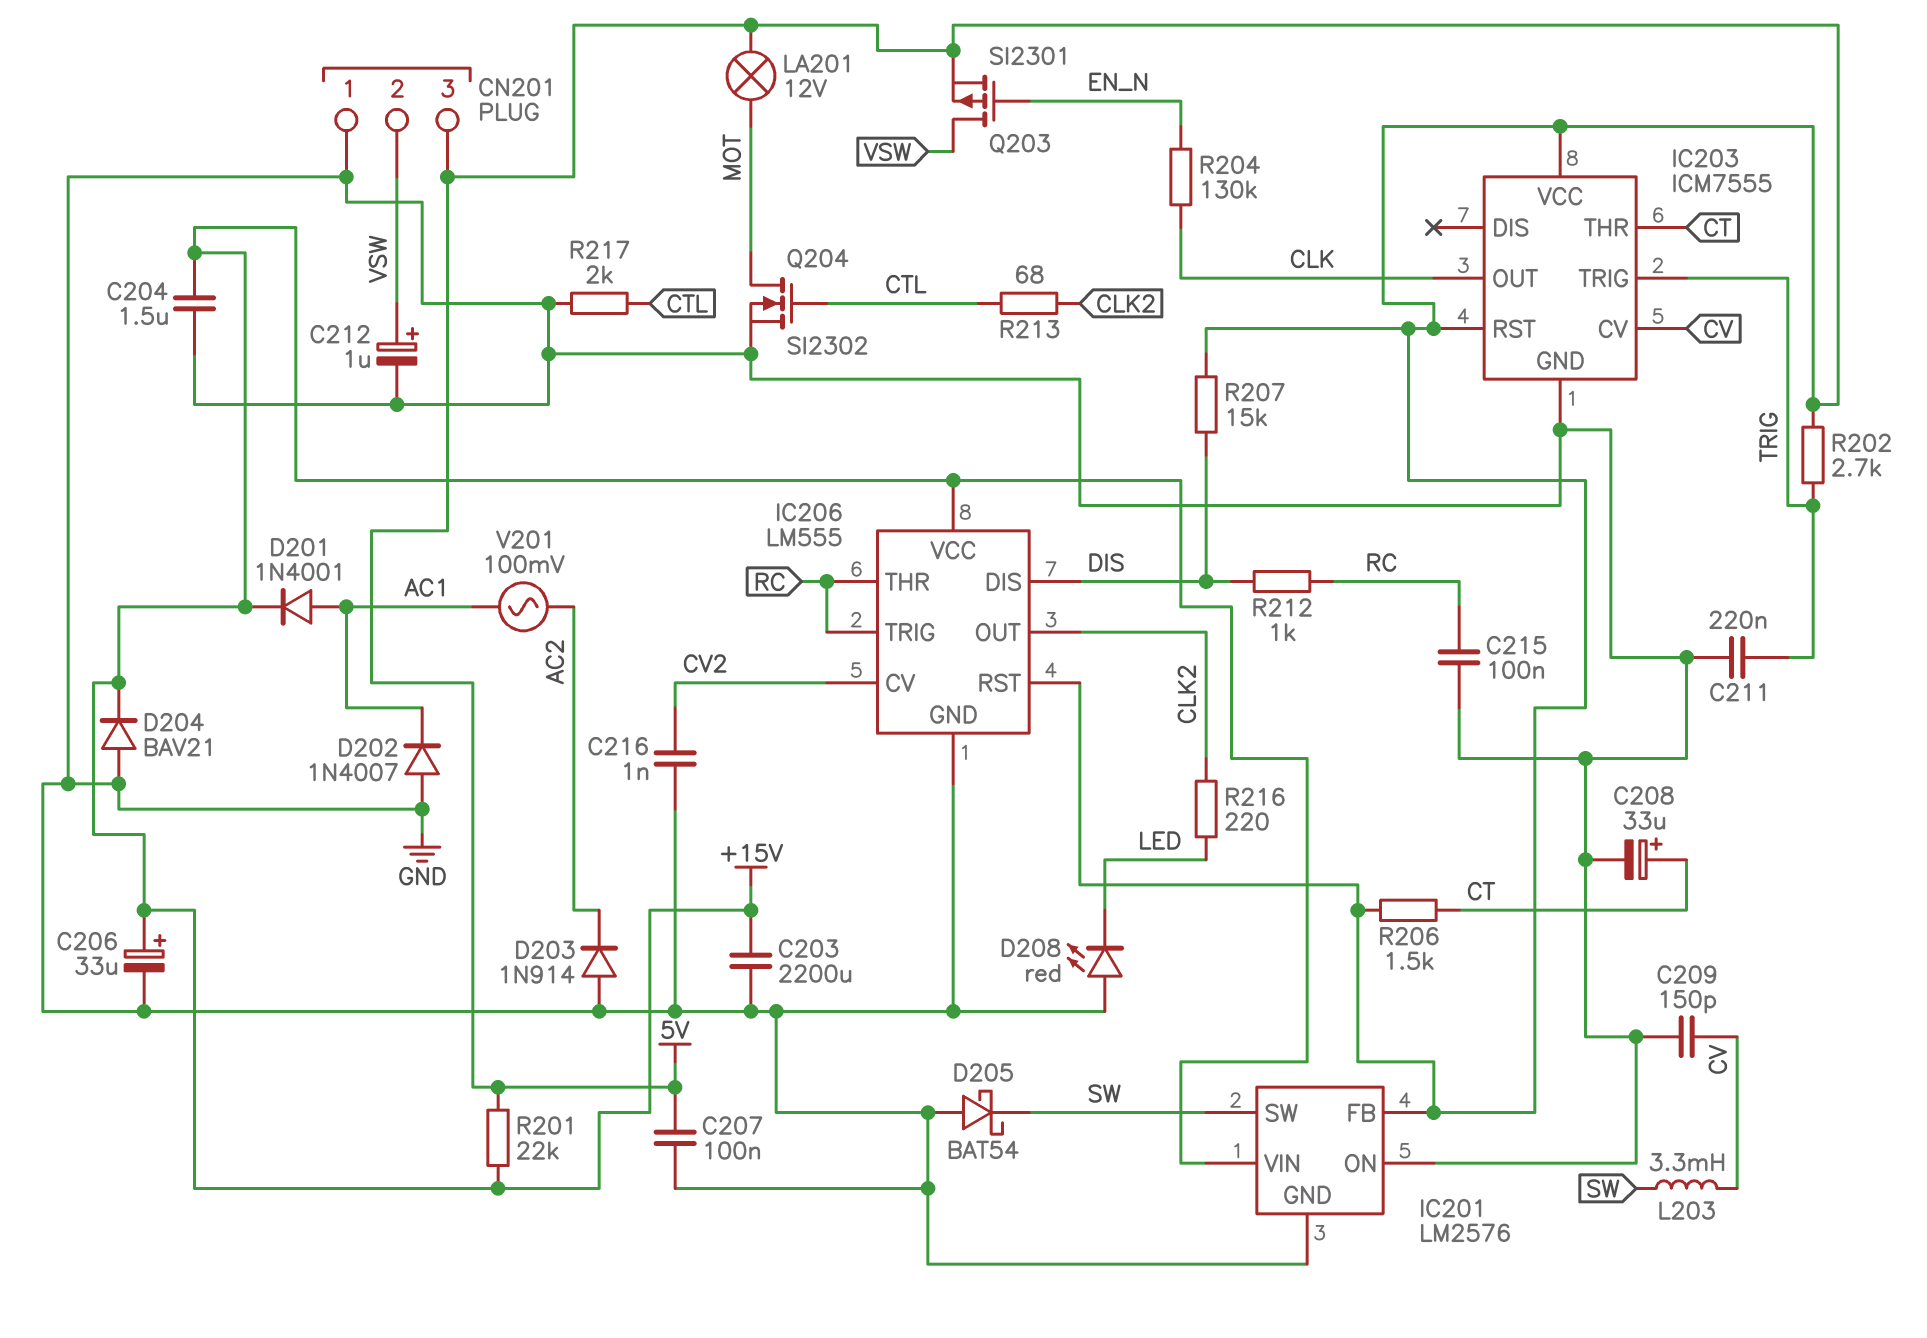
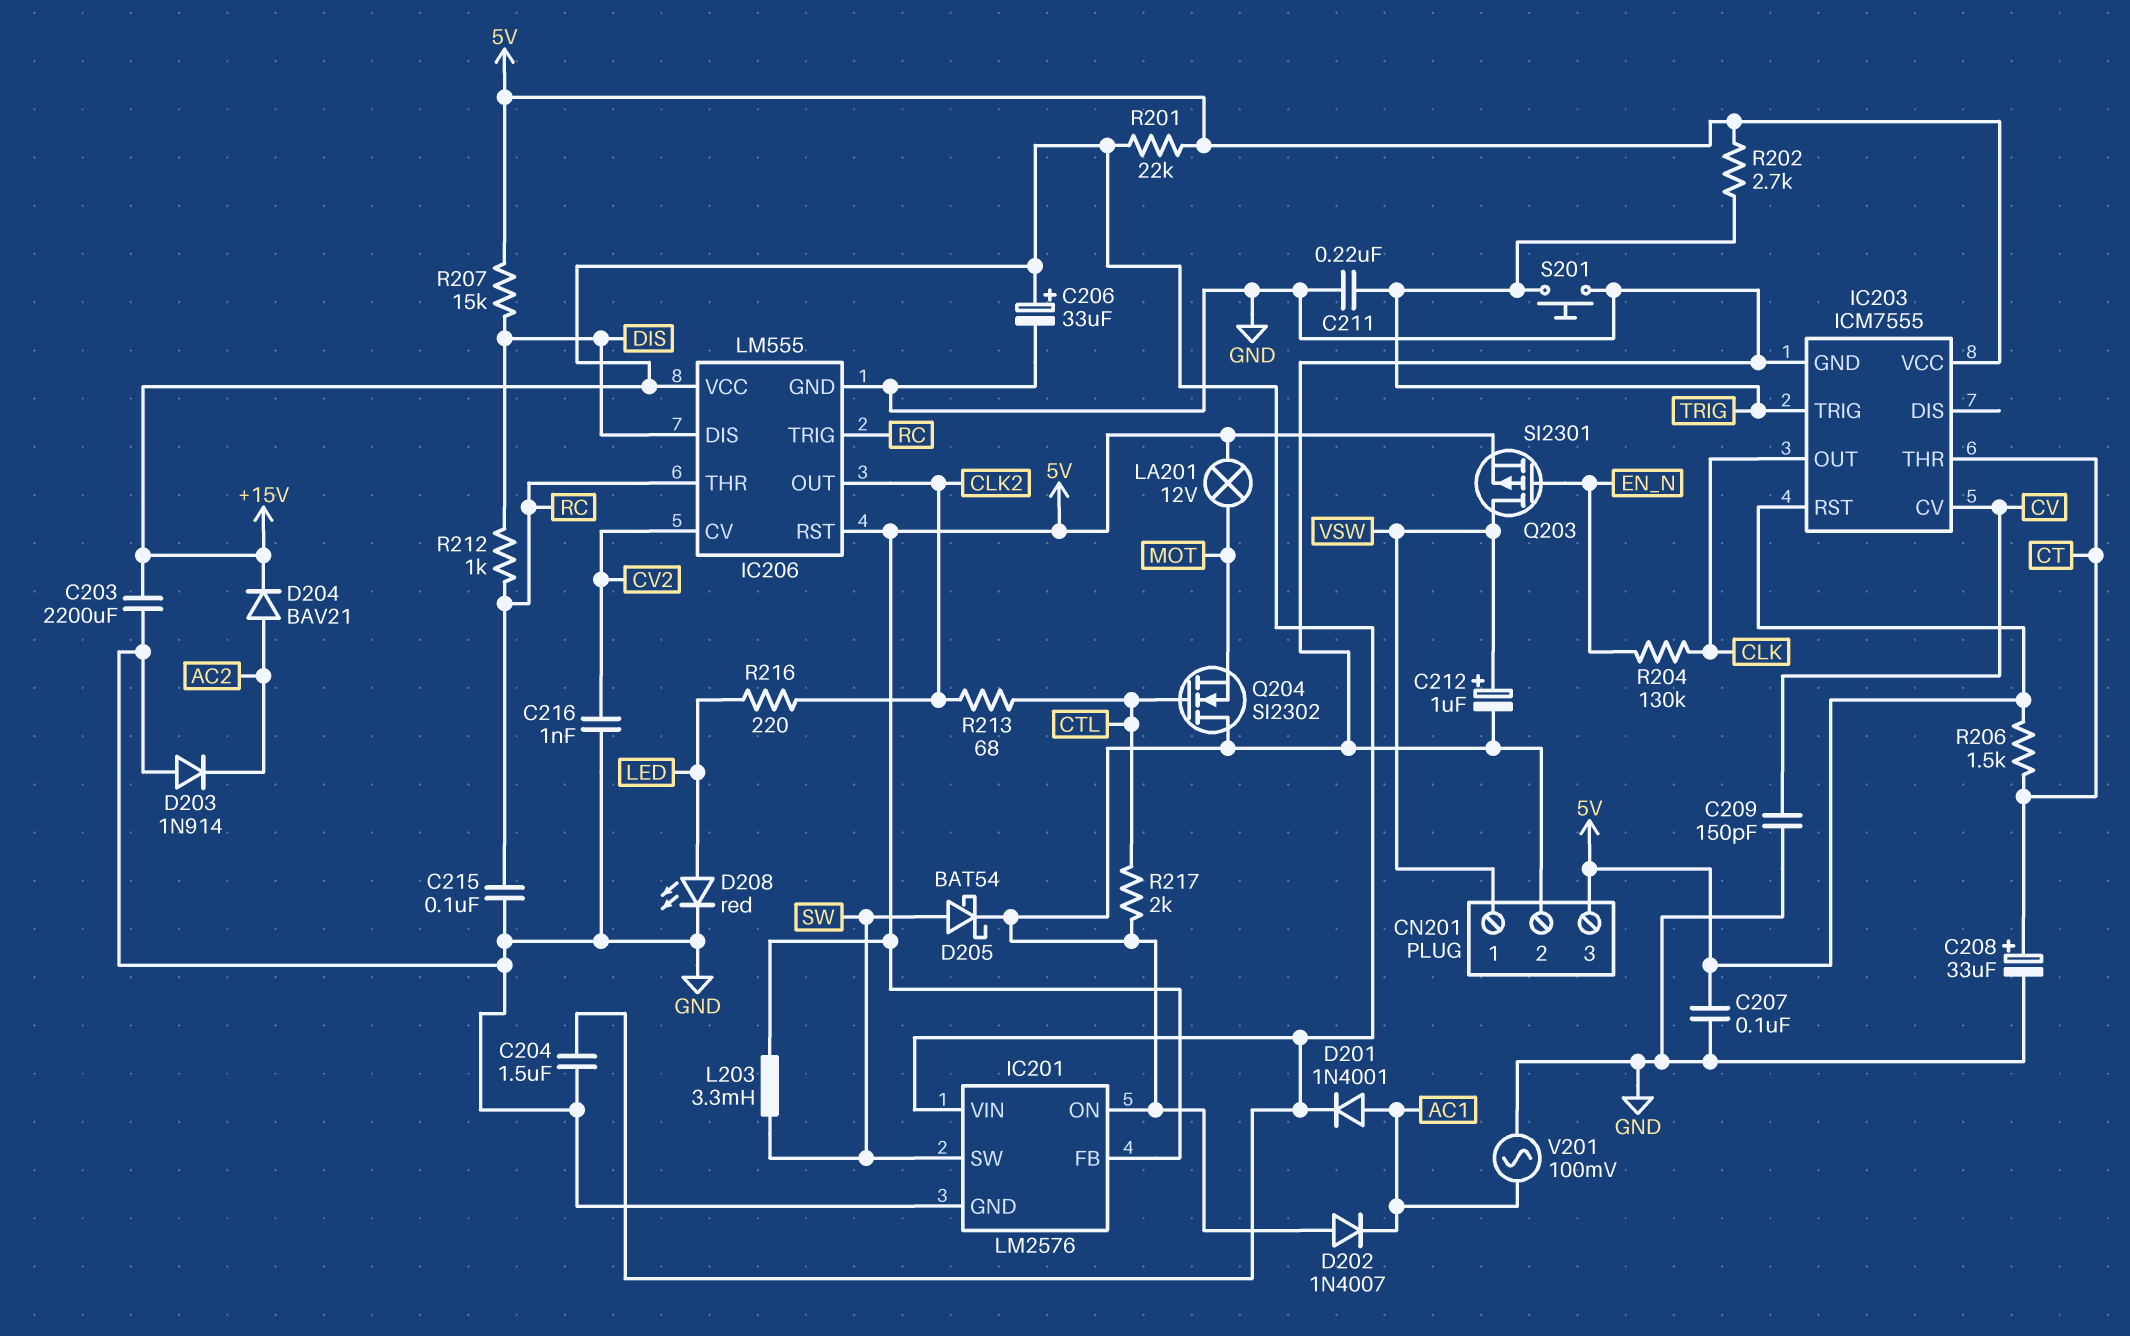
CN201 pin 1: GND -> VSW
CN201 pin 2: VSW -> GND
D204: diode BAV21 (A GND, K +15V) -> diode BAV21 (A AC2, K +15V)
D205: schottky BAT54 (A GND, K SW) -> schottky BAT54 (A SW, K GND)
D208: LED red (A GND, K LED) -> LED red (A LED, K GND)
L203: 3.3mH (CV, SW) -> 3.3mH (5V, SW)
Q204: NMOS SI2302 (G CTL, D MOT, S GND) -> NMOS SI2302 (G CTL, D GND, S MOT)
S201: none -> button (GND, TRIG)
V201: AC 100mV (AC1, AC2) -> AC 100mV (AC1, GND)

